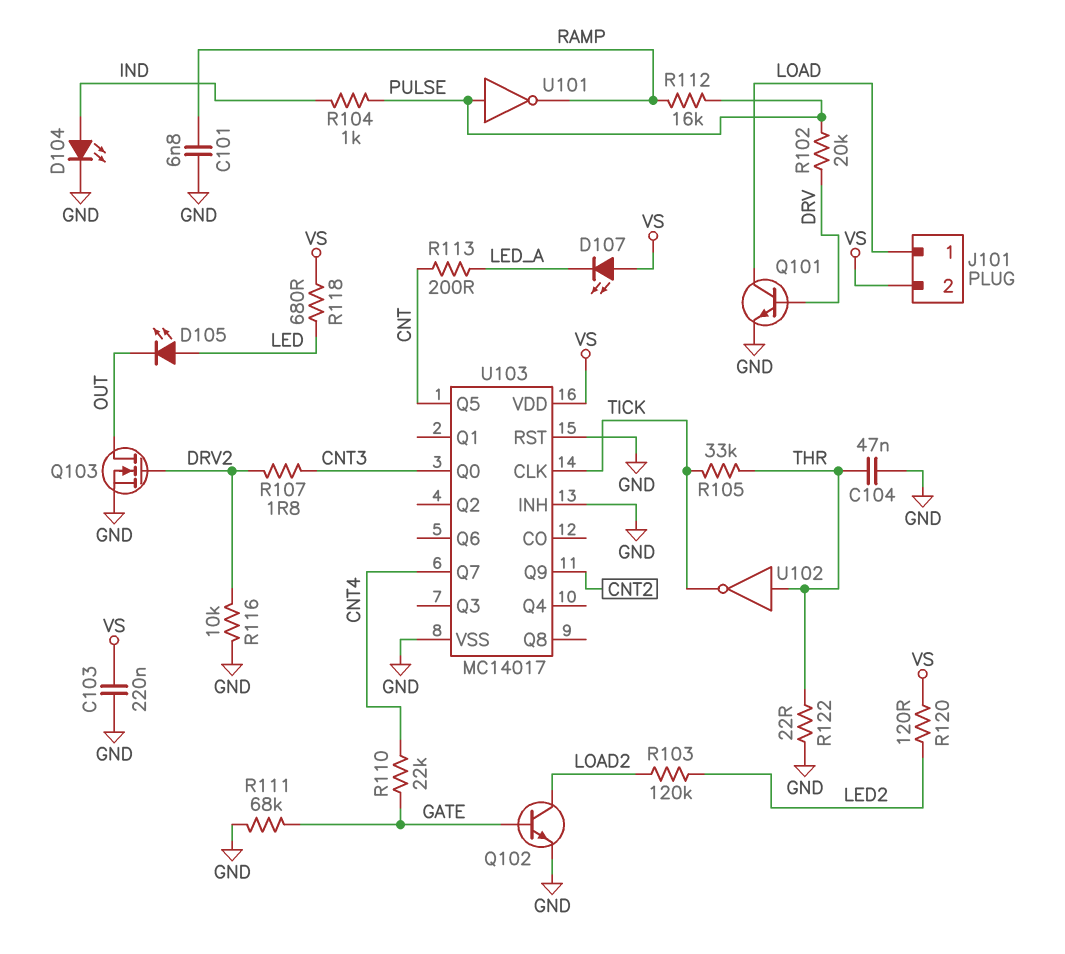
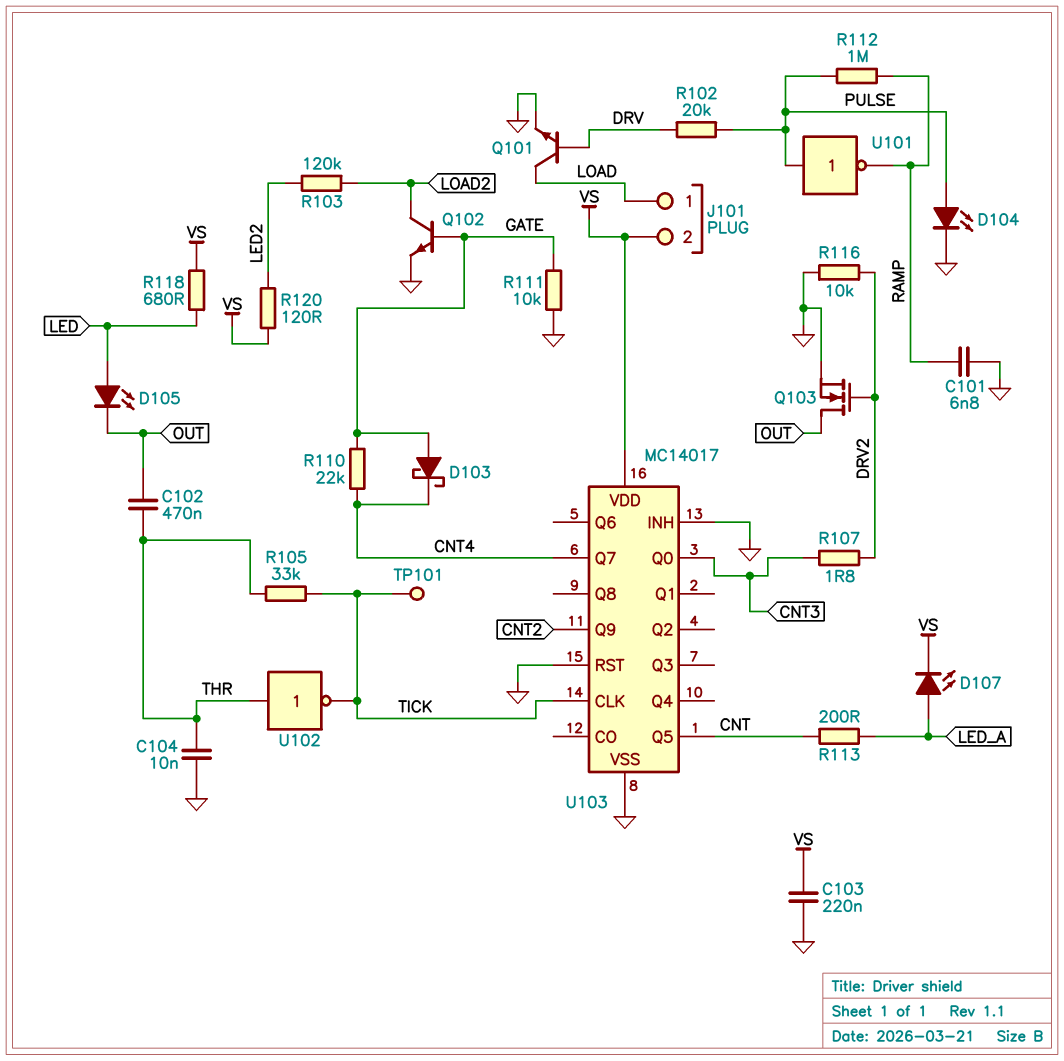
C102: none -> 470nF (OUT, THR)
C104: 47nF (GND, THR) -> 10nF (GND, THR)
D103: none -> schottky (A GATE, K CNT4)
D104: LED (A IND, K GND) -> LED (A PULSE, K GND)
D107: LED (A VS, K LED_A) -> LED (A LED_A, K VS)
R104: 1k (IND, PULSE) -> none
R111: 68k (GATE, GND) -> 10k (GATE, GND)
R112: 16k (PULSE, RAMP) -> 1M (PULSE, RAMP)
R122: 22 (GND, THR) -> none
TP101: none -> test point (TICK)

